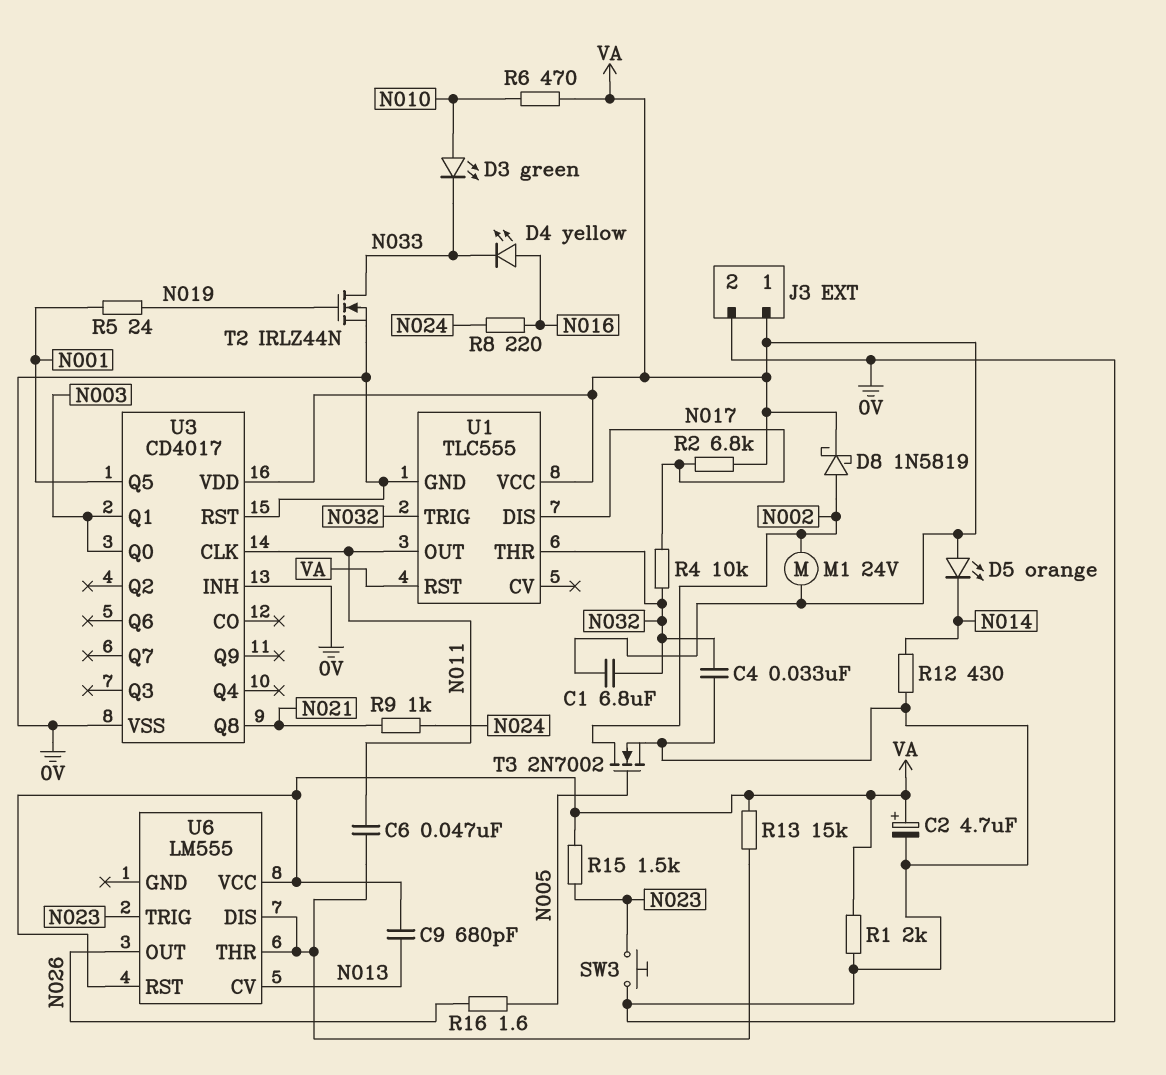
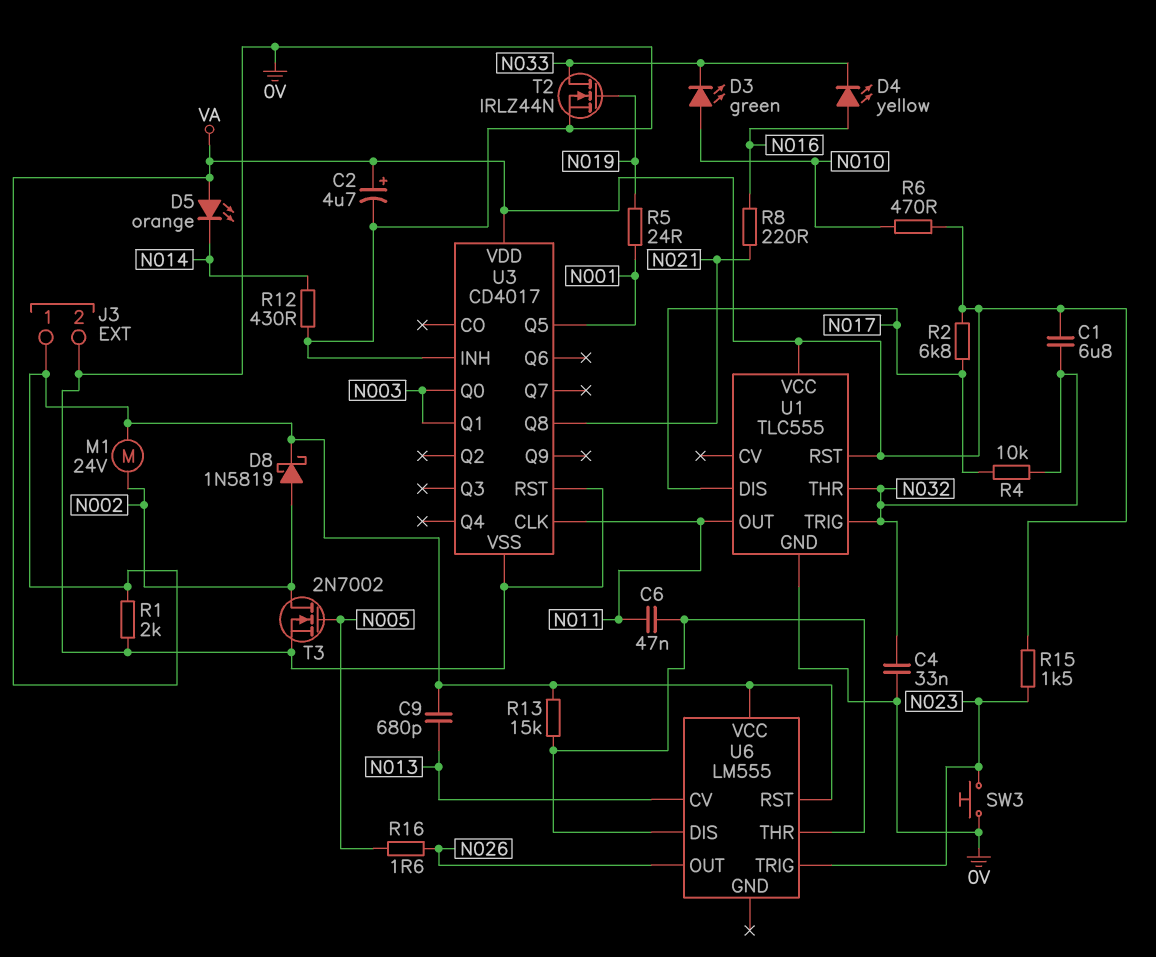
R8: 220 (N016, N024) -> 220 (N016, N021)
R9: 1k (N021, N024) -> none

